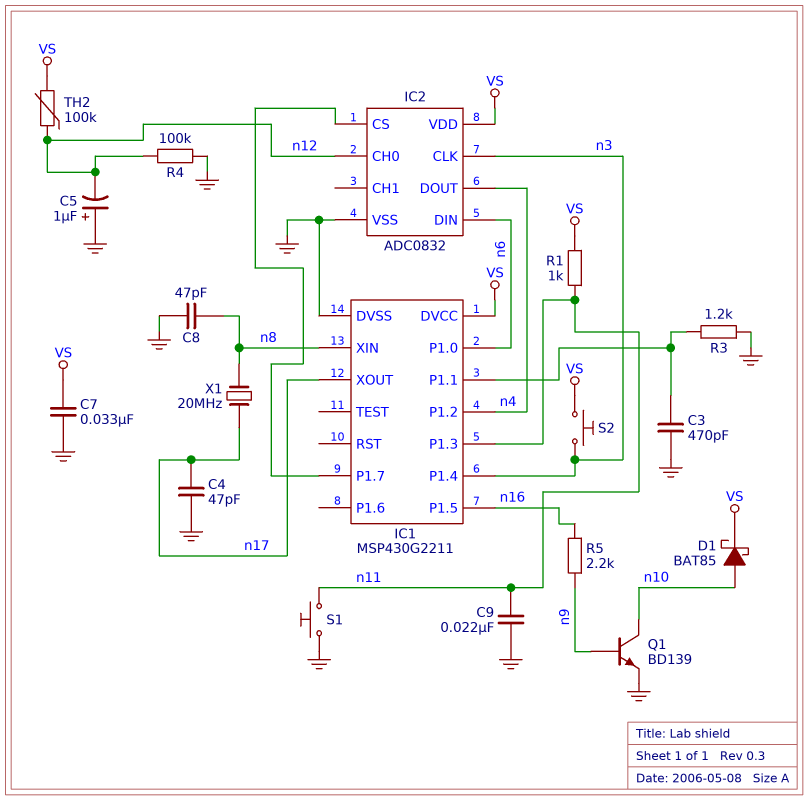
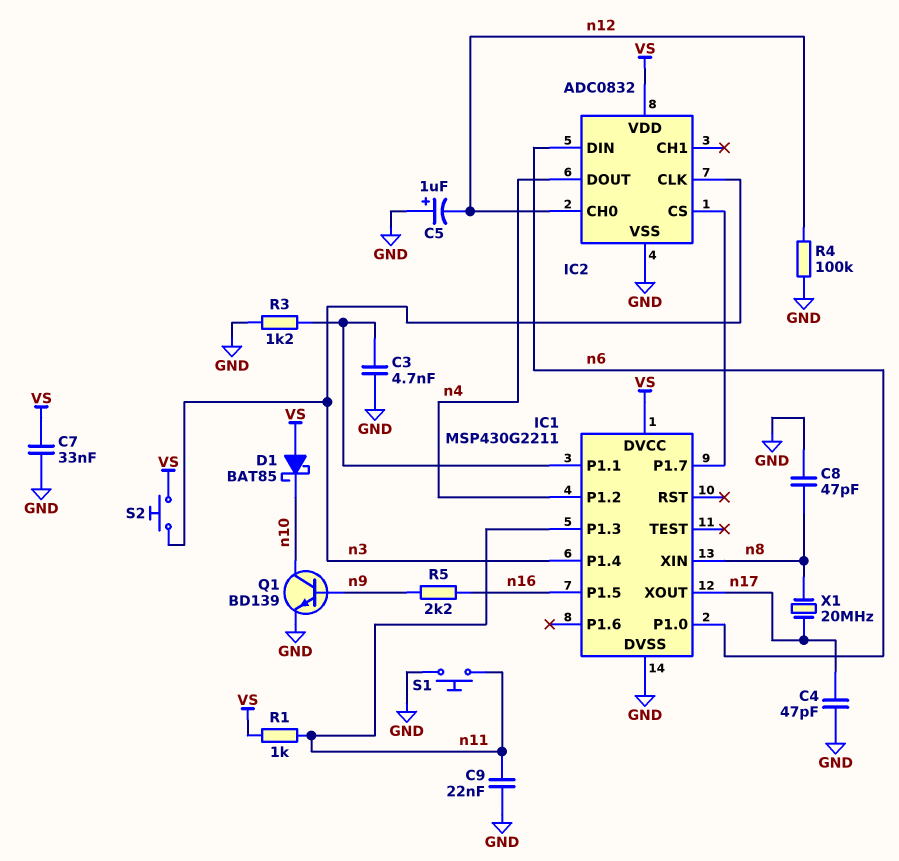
C3: 470pF (GND, IC1/P1.1) -> 4.7nF (GND, IC1/P1.1)
D1: schottky BAT85 (A n10, K VS) -> schottky BAT85 (A VS, K n10)
TH2: 100k (VS, n12) -> none

